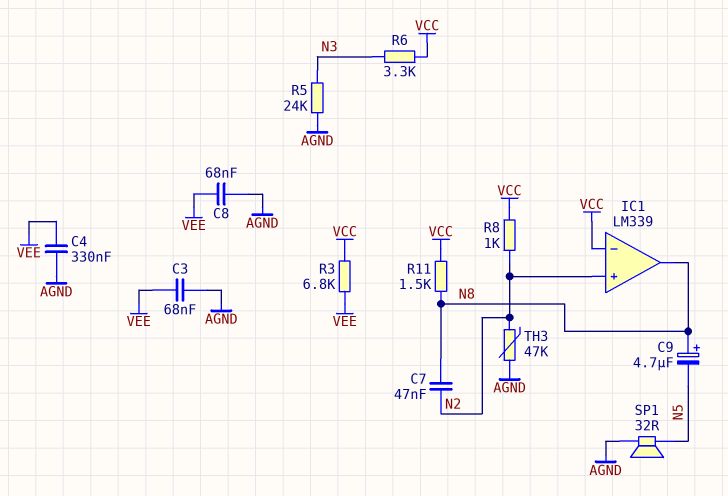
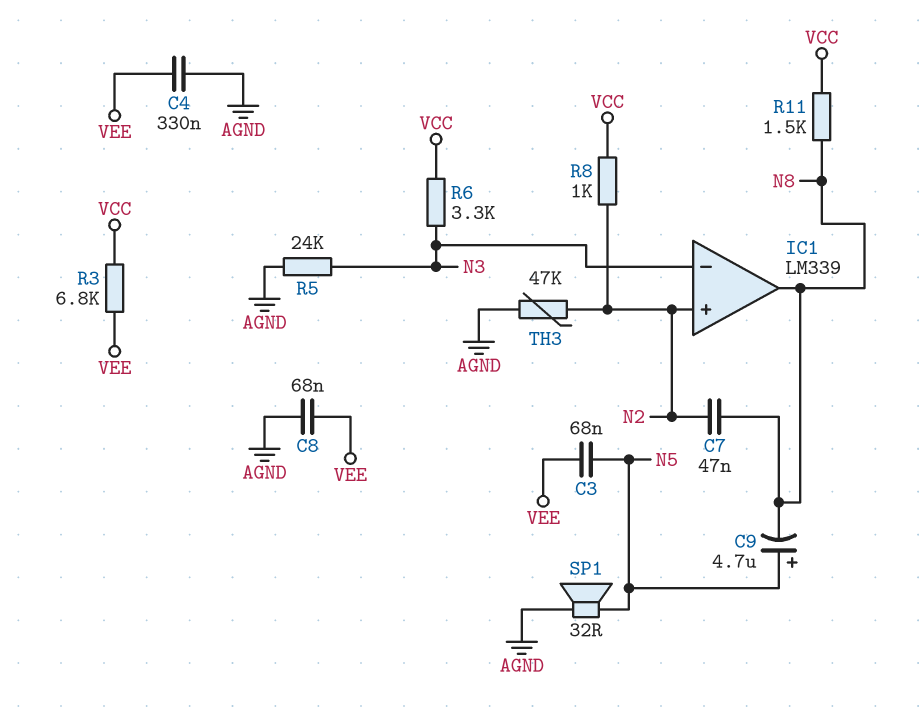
C3: 68nF (AGND, VEE) -> 68nF (N5, VEE)
C9: 4.7uF (plus N8, minus N5) -> 4.7uF (plus N5, minus N8)
IC1 pin in-: VCC -> N3

